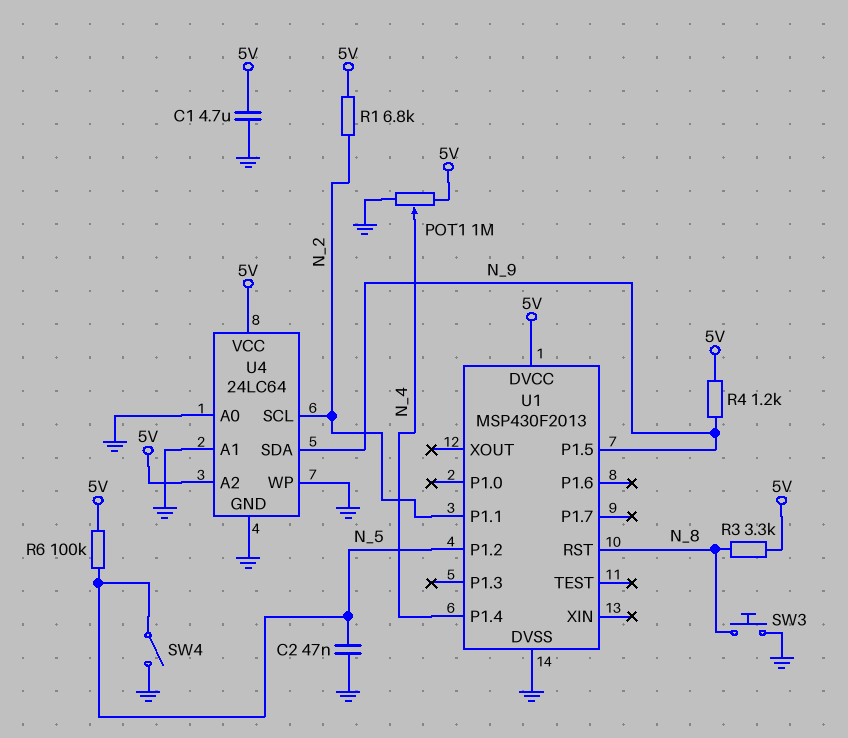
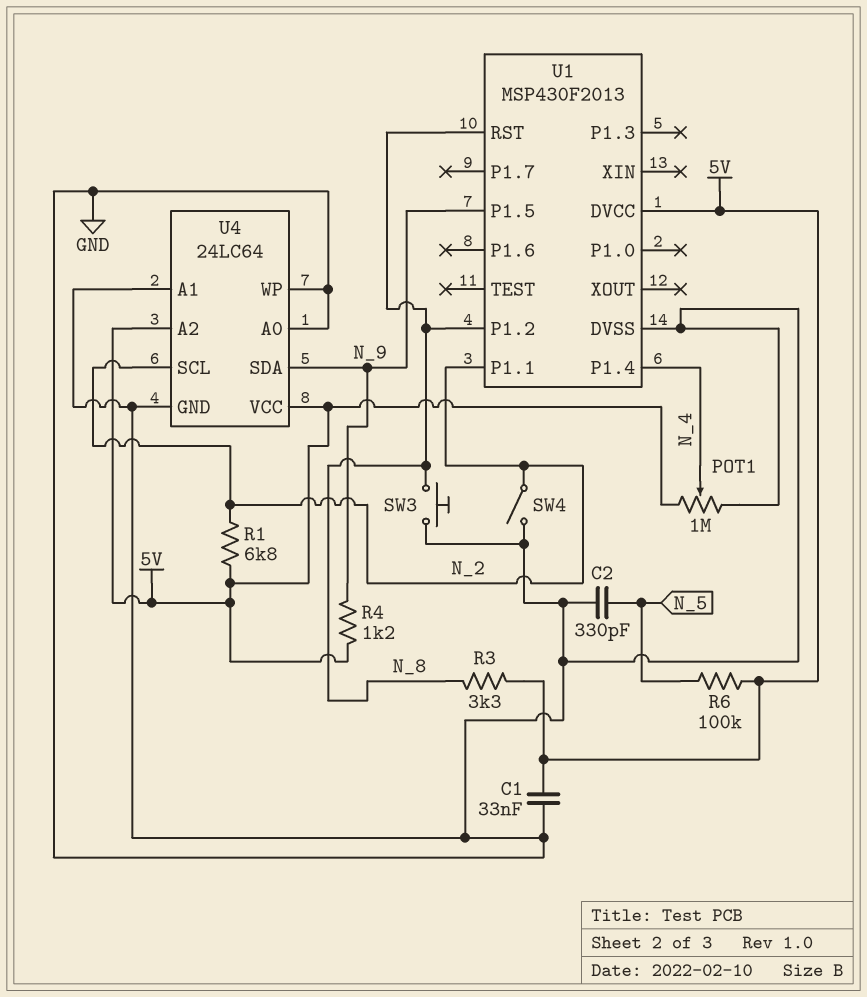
C1: 4.7uF (5V, GND) -> 33nF (5V, GND)
C2: 47nF (GND, N_5) -> 330pF (GND, N_5)
SW4: switch (GND, N_5) -> switch (GND, N_2)
U1 pin P1.2: N_5 -> N_8

